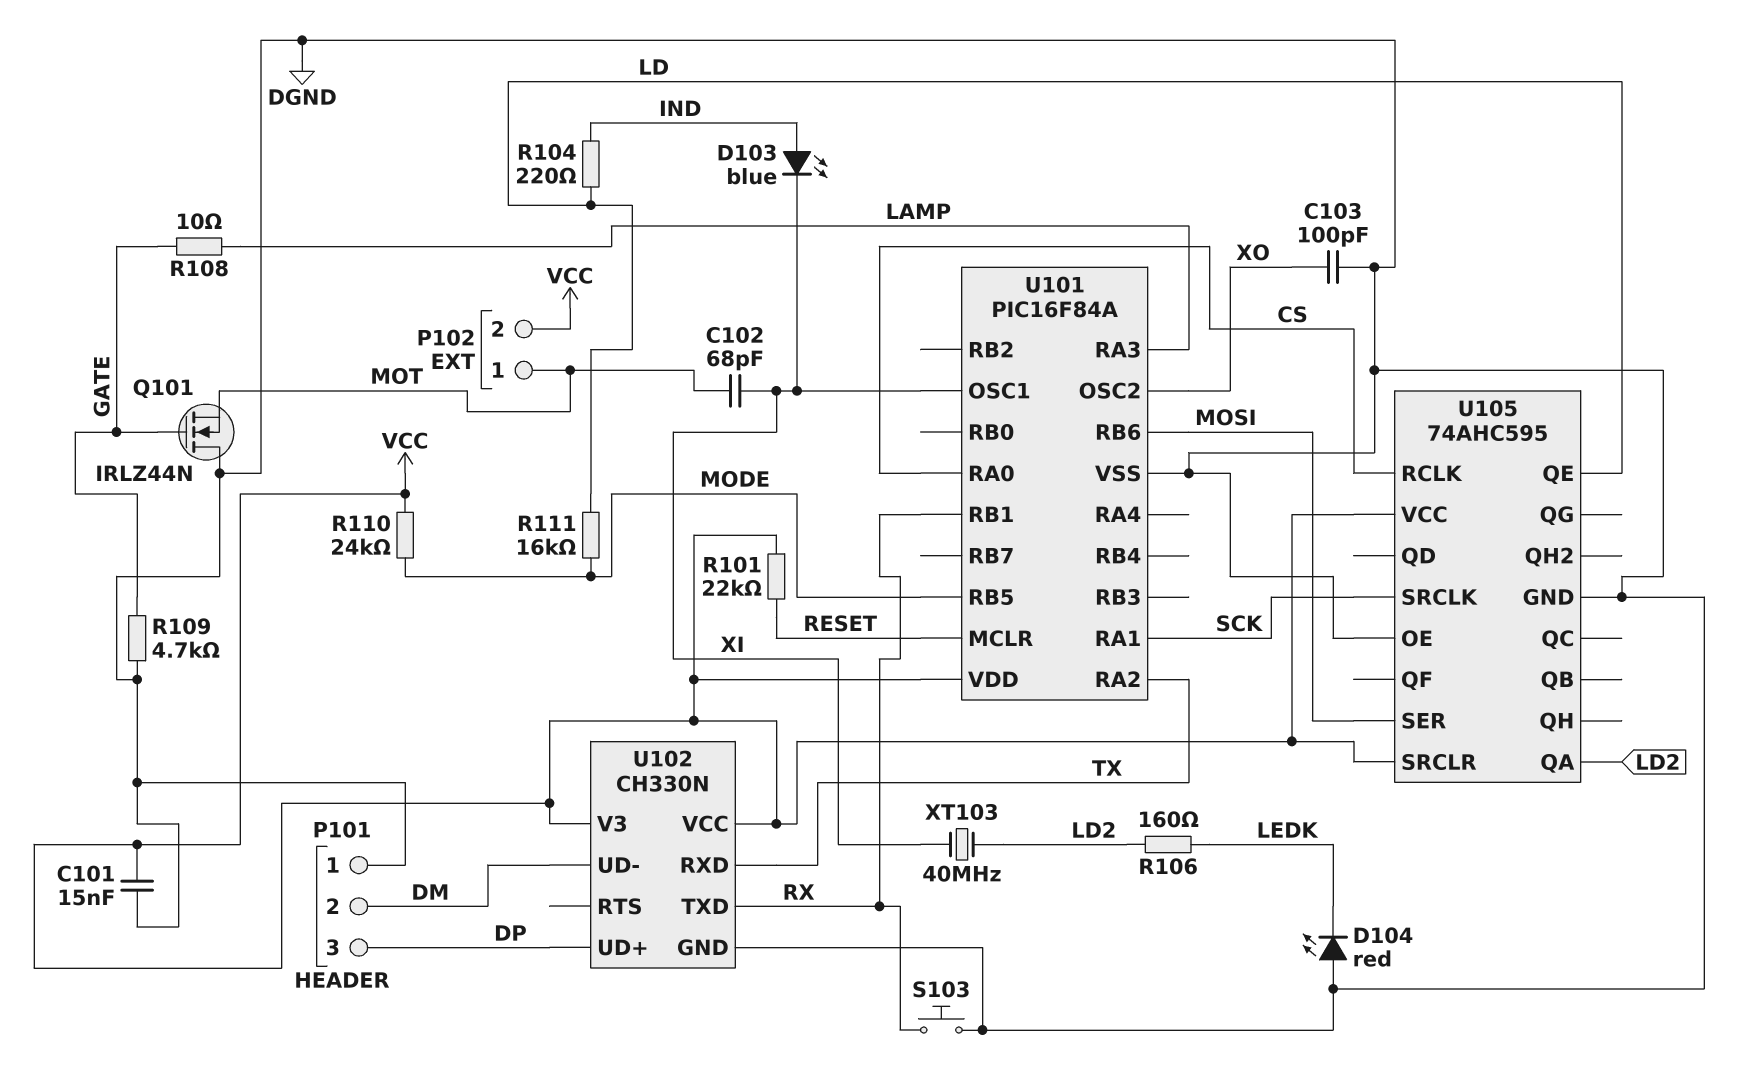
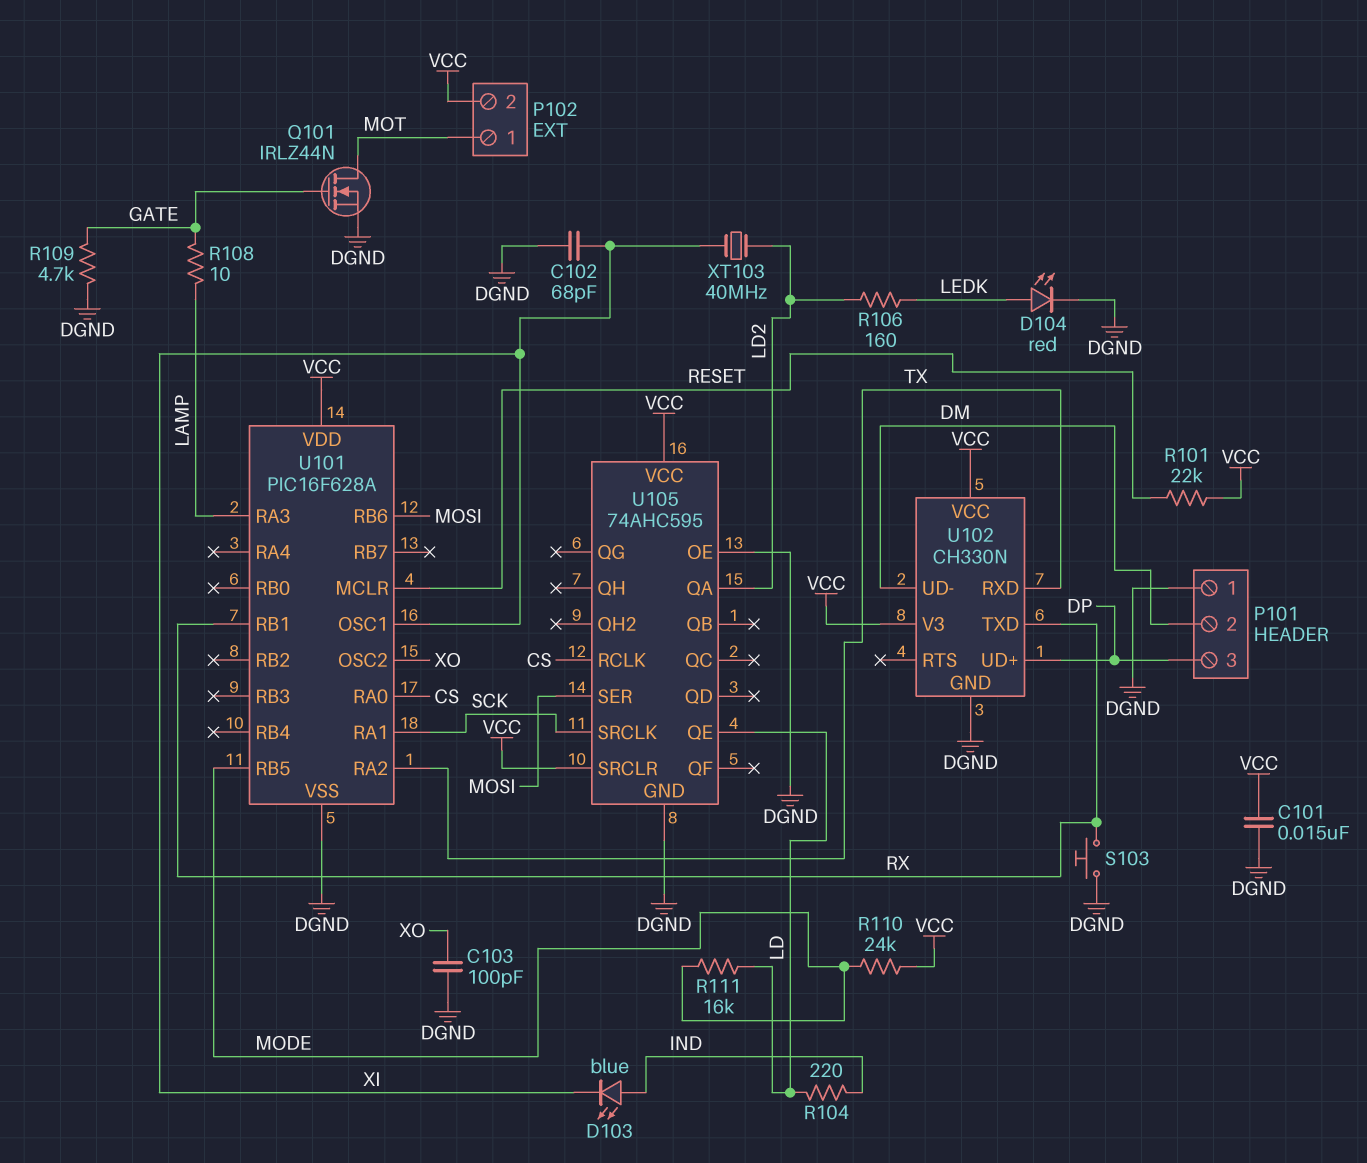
C102: 68pF (MOT, XI) -> 68pF (DGND, XI)
D104: LED red (A DGND, K LEDK) -> LED red (A LEDK, K DGND)
Q101: NMOS IRLZ44N (G GATE, D DGND, S MOT) -> NMOS IRLZ44N (G GATE, D MOT, S DGND)
U101: PIC16F84A -> PIC16F628A

